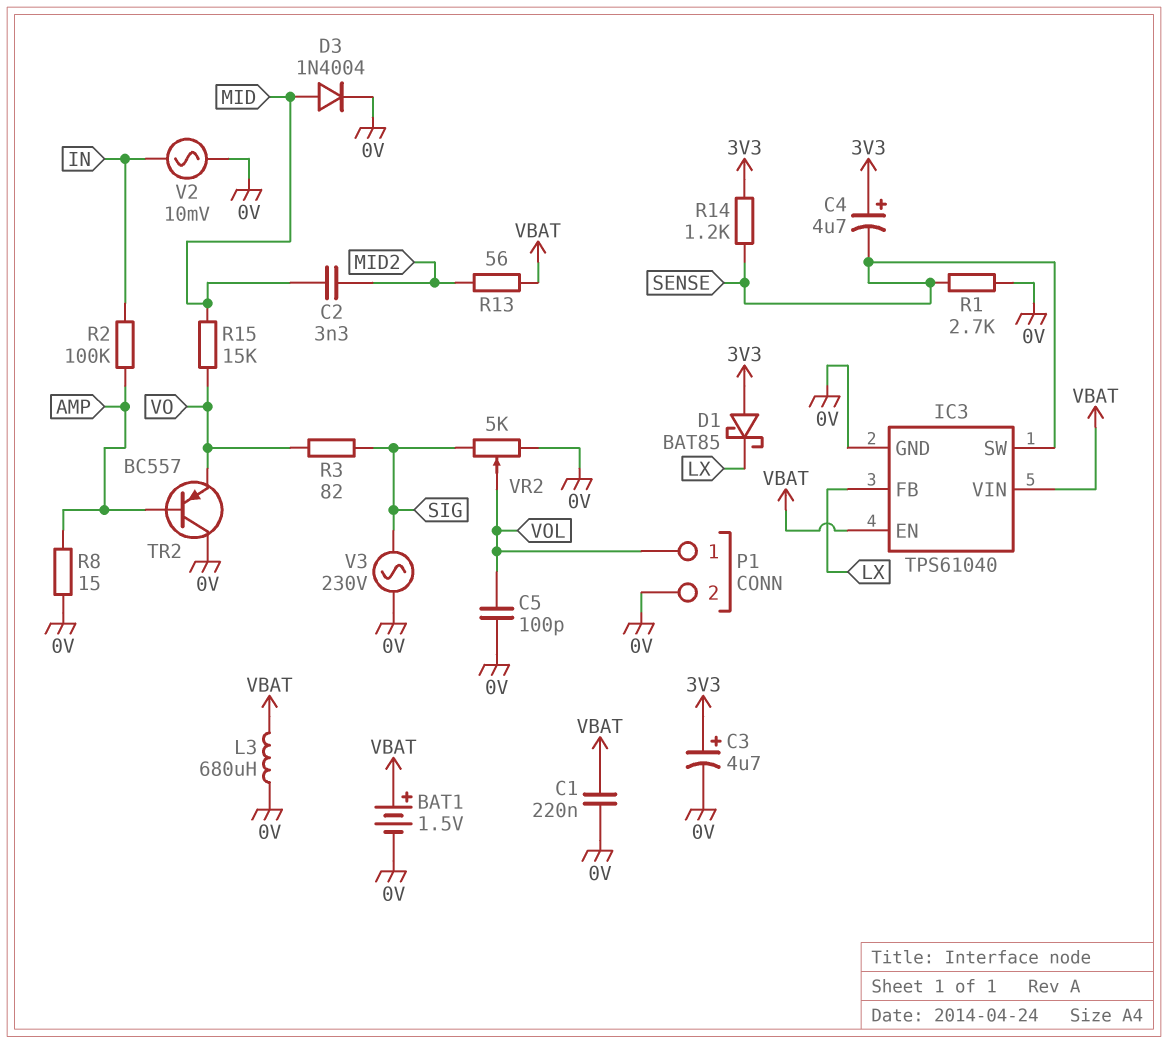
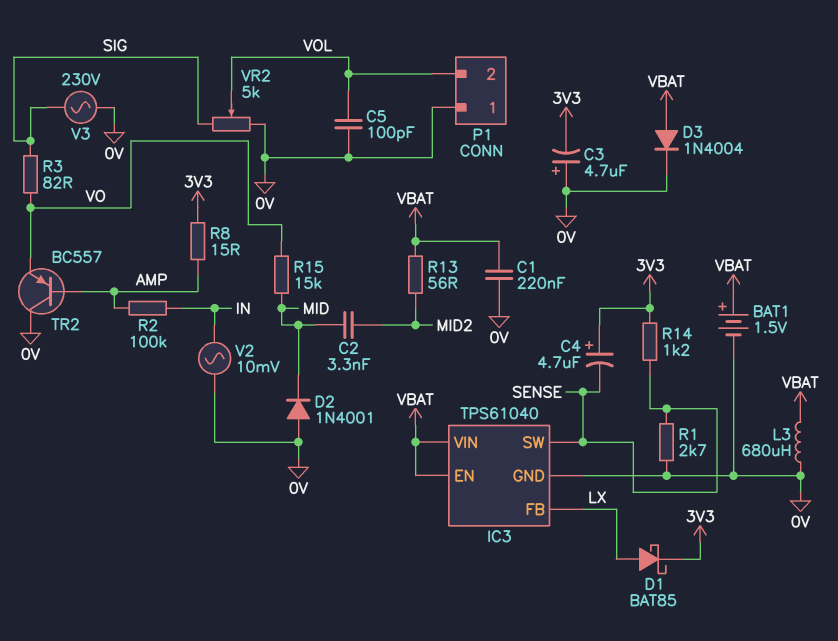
C3: 4.7uF (plus 3V3, minus 0V) -> 4.7uF (plus 0V, minus 3V3)
D1: schottky BAT85 (A 3V3, K LX) -> schottky BAT85 (A LX, K 3V3)
D2: none -> diode 1N4001 (A 0V, K MID)
D3: diode 1N4004 (A MID, K 0V) -> diode 1N4004 (A VBAT, K 0V)
P1 pin 1: VOL -> 0V
P1 pin 2: 0V -> VOL
R8: 15 (0V, AMP) -> 15 (3V3, AMP)

